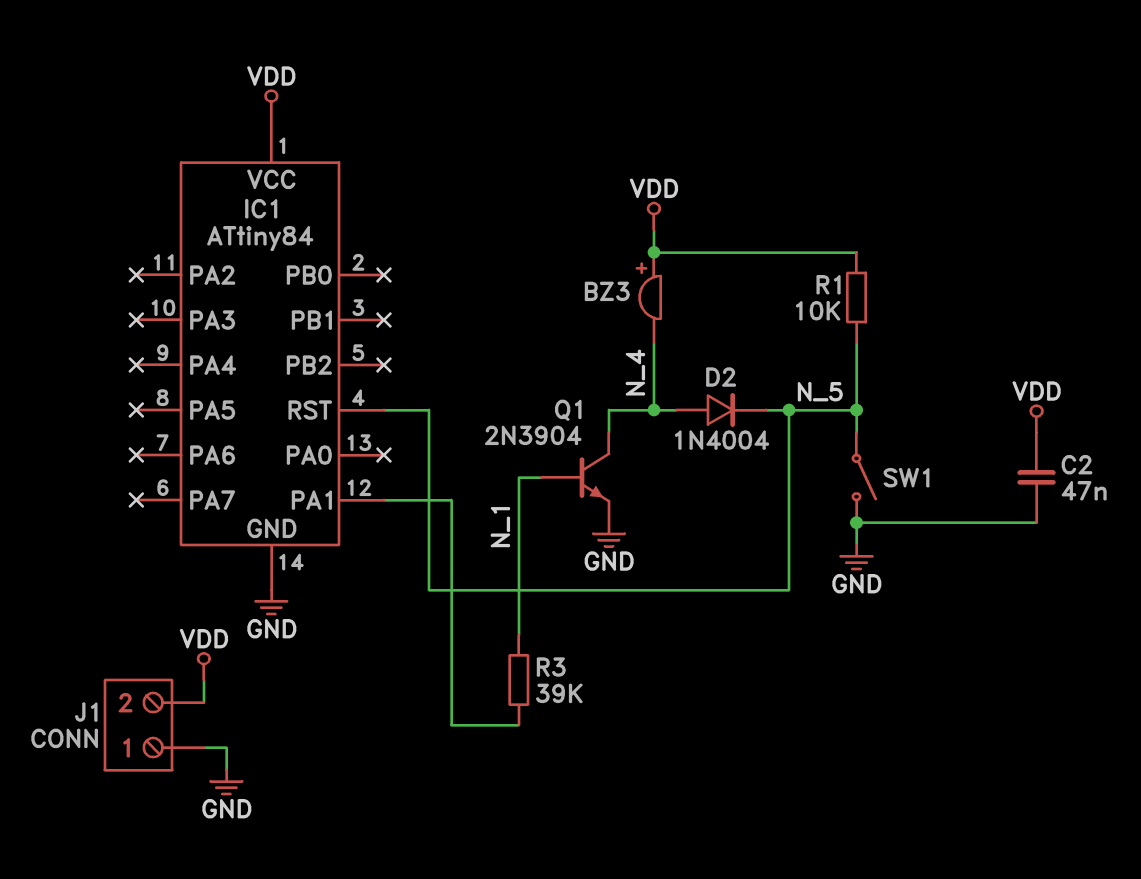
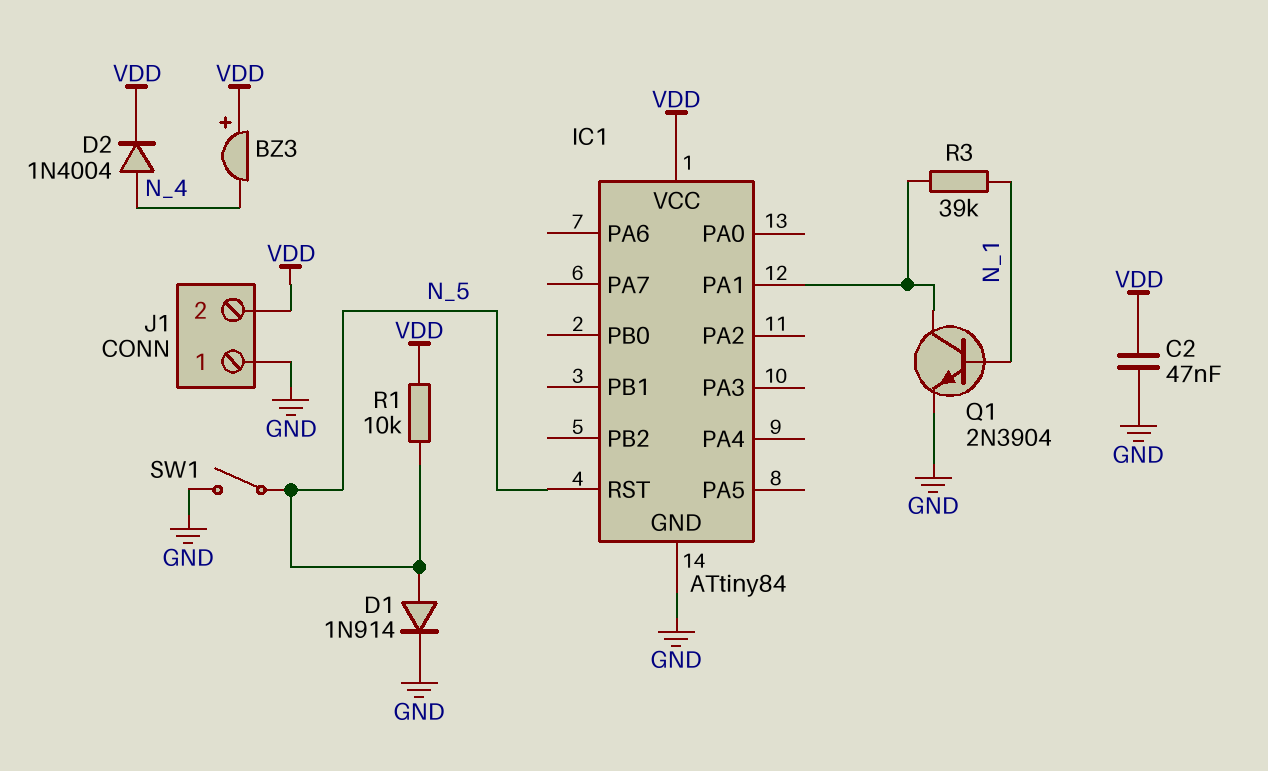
D1: none -> diode 1N914 (A N_5, K GND)
D2: diode 1N4004 (A N_4, K N_5) -> diode 1N4004 (A N_4, K VDD)
Q1: NPN 2N3904 (B N_1, C N_4, E GND) -> NPN 2N3904 (B N_1, C IC1/PA1, E GND)

